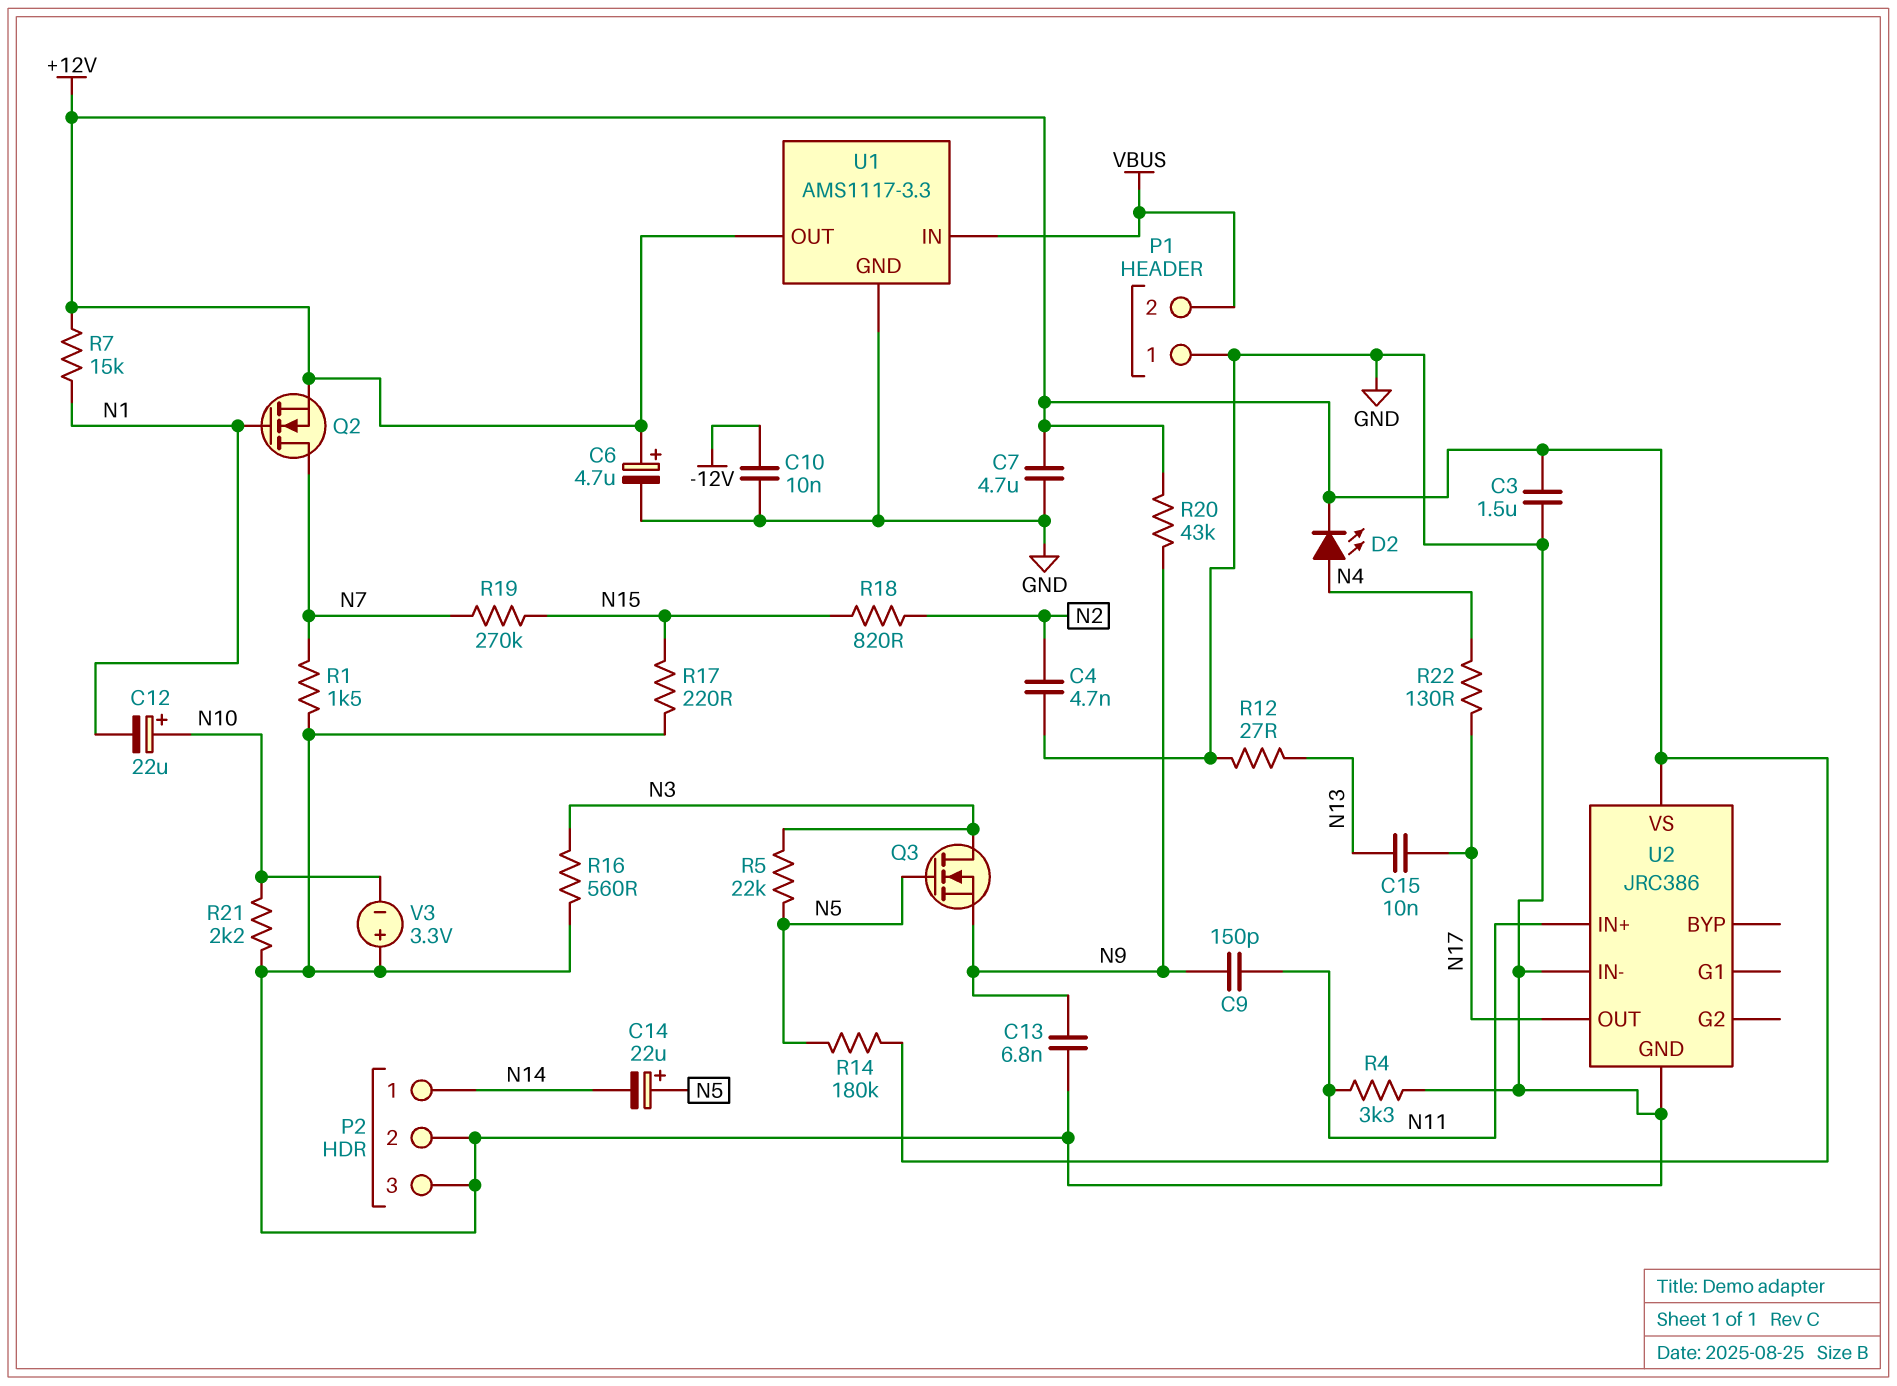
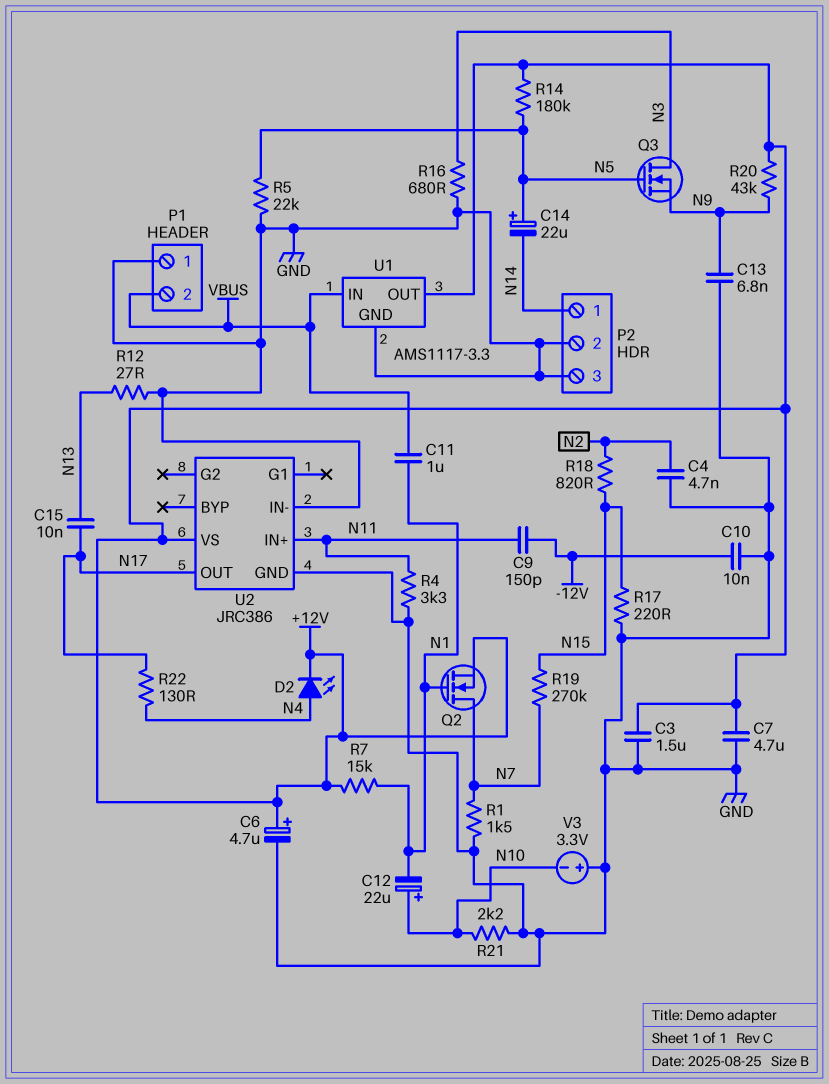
C9: 150pF (N9, N11) -> 150pF (-12V, N11)
C11: none -> 1uF (N1, VBUS)
R5: 22k (N3, N5) -> 22k (GND, N5)
R16: 560 (GND, N3) -> 680 (GND, N3)

